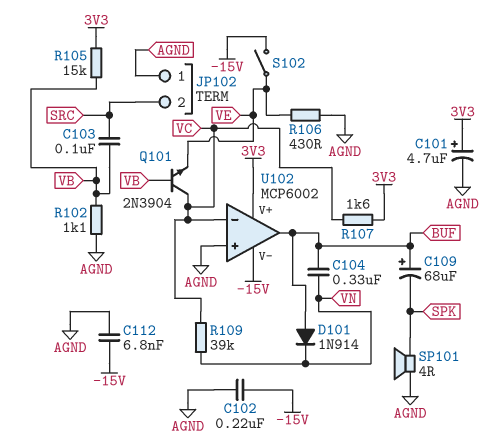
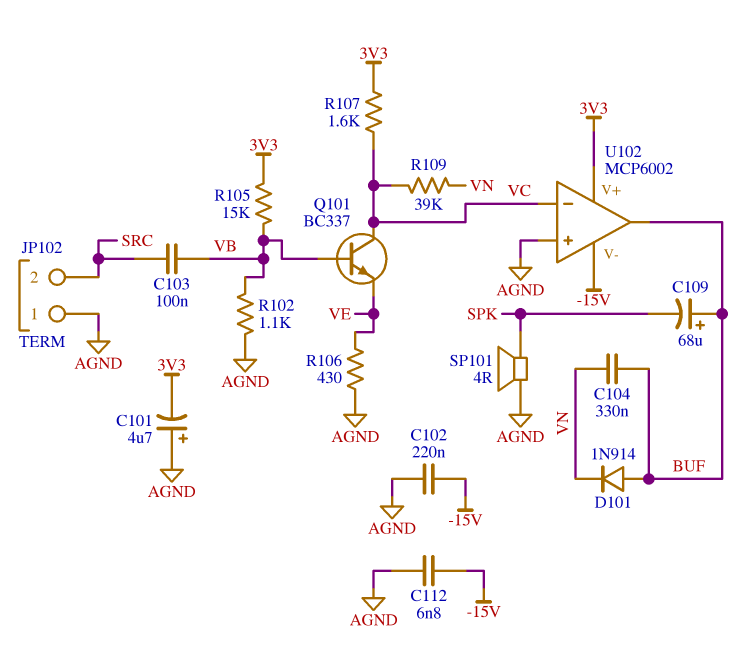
C101: 4.7uF (plus 3V3, minus AGND) -> 4.7uF (plus AGND, minus 3V3)
Q101: NPN 2N3904 (B VB, C VC, E VE) -> NPN BC337 (B VB, C VC, E VE)
S102: switch (-15V, VE) -> none

